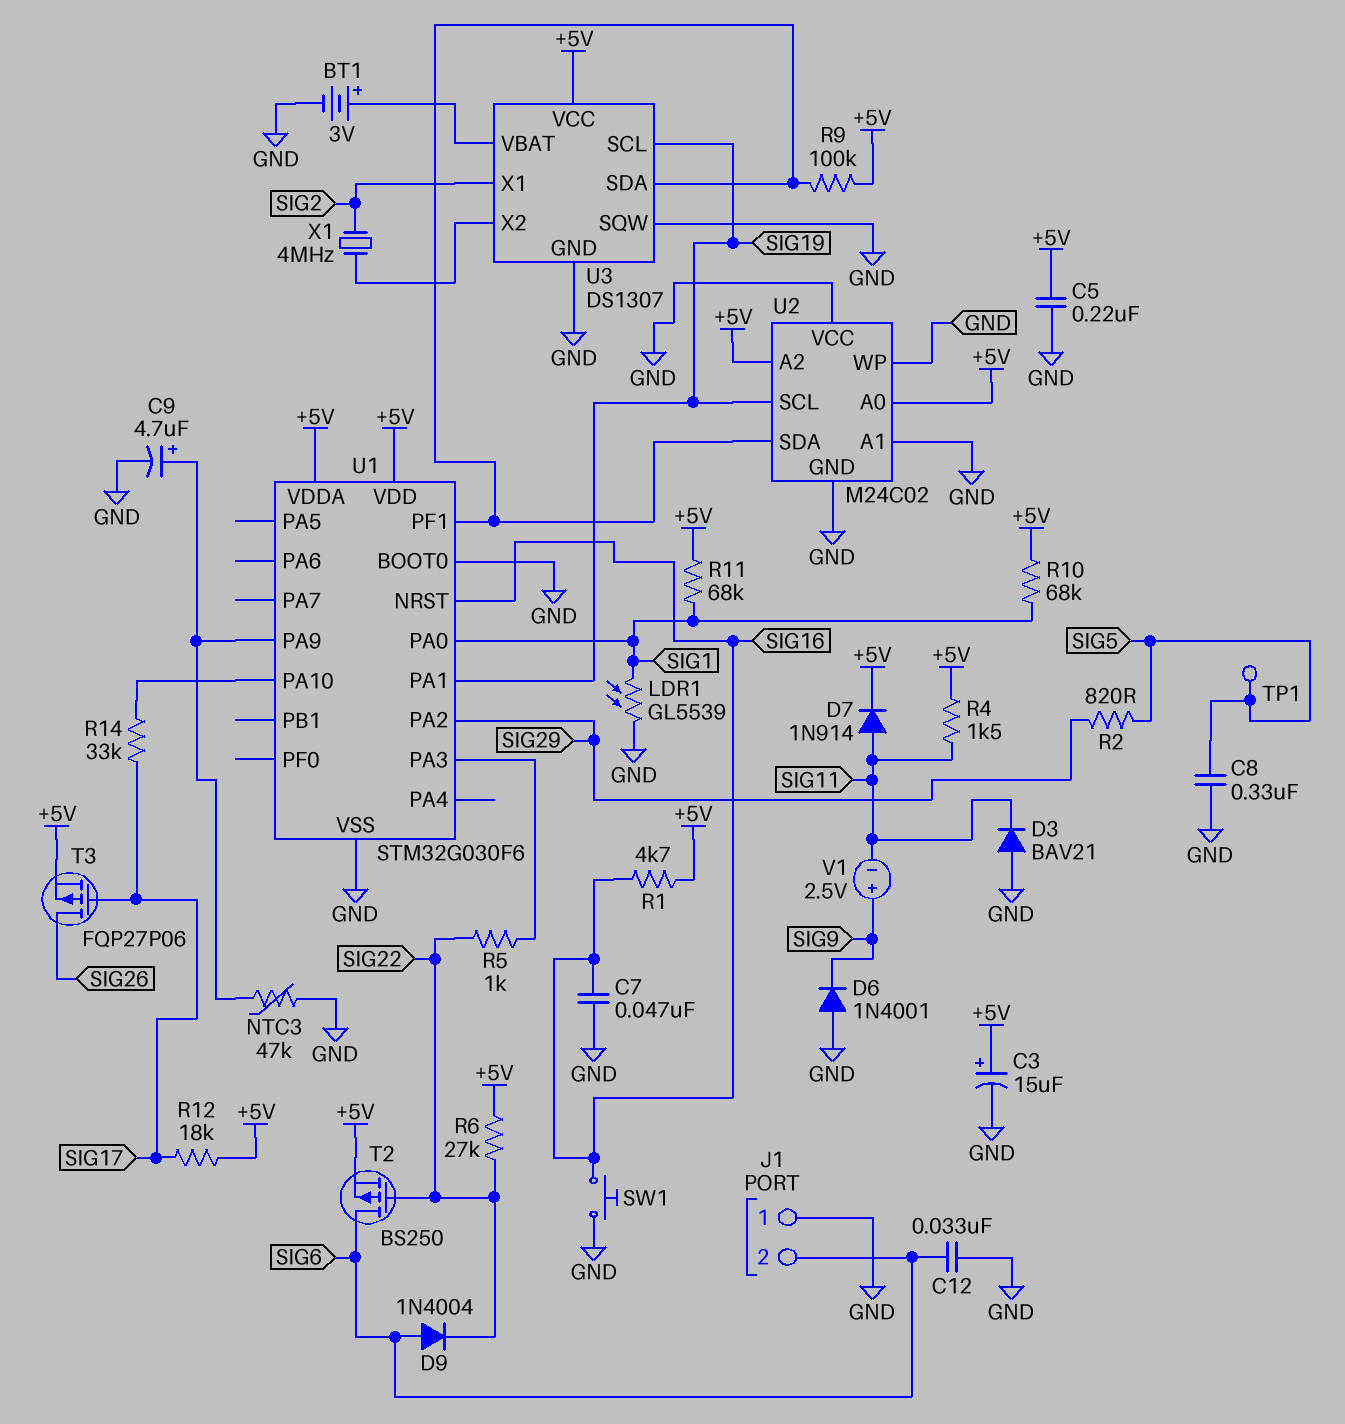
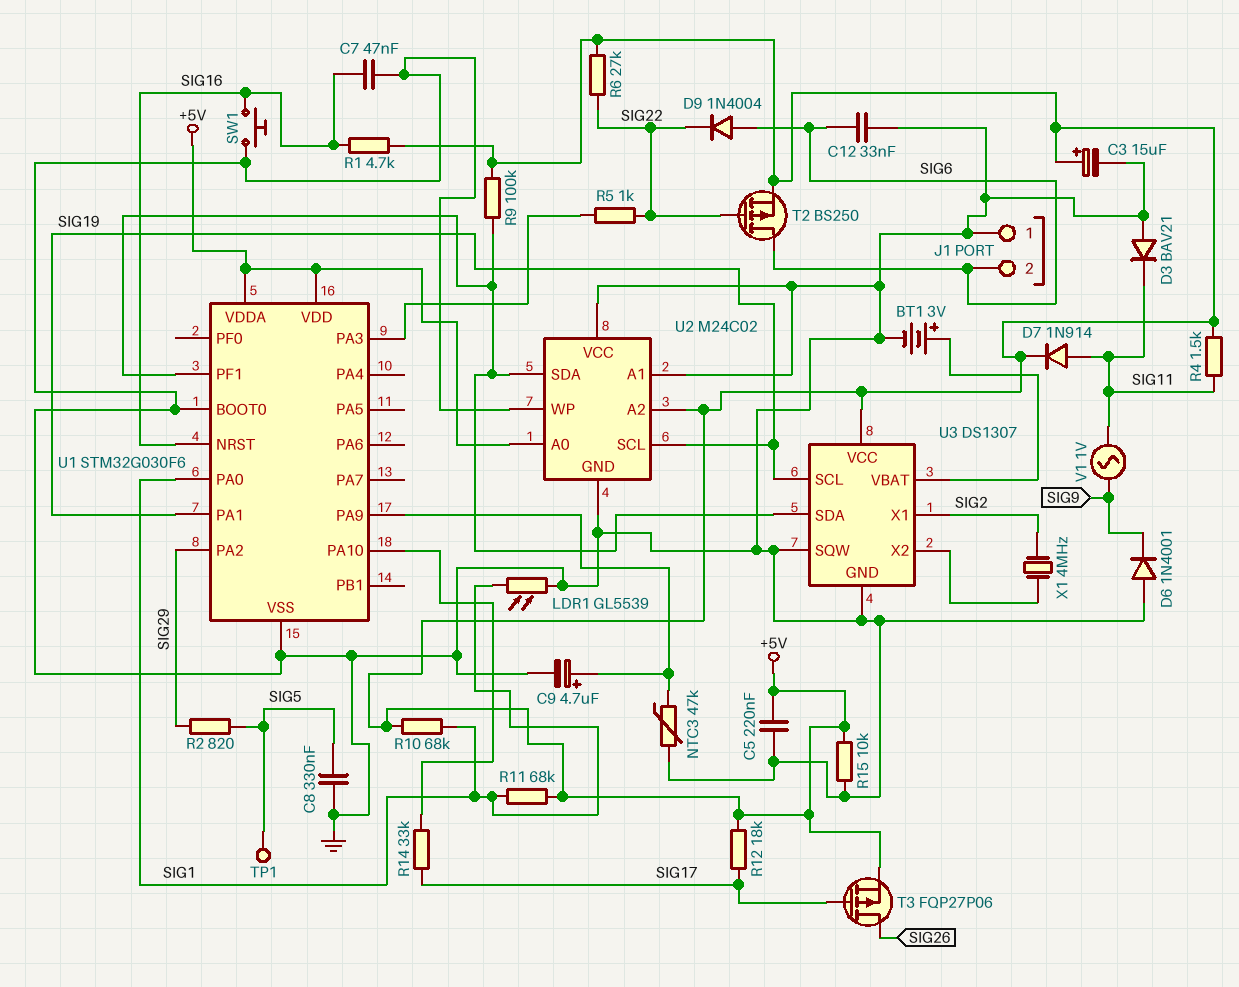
R15: none -> 10k (+5V, GND)
V1: 2.5V (plus SIG9, minus SIG11) -> AC 1V (SIG9, SIG11)

